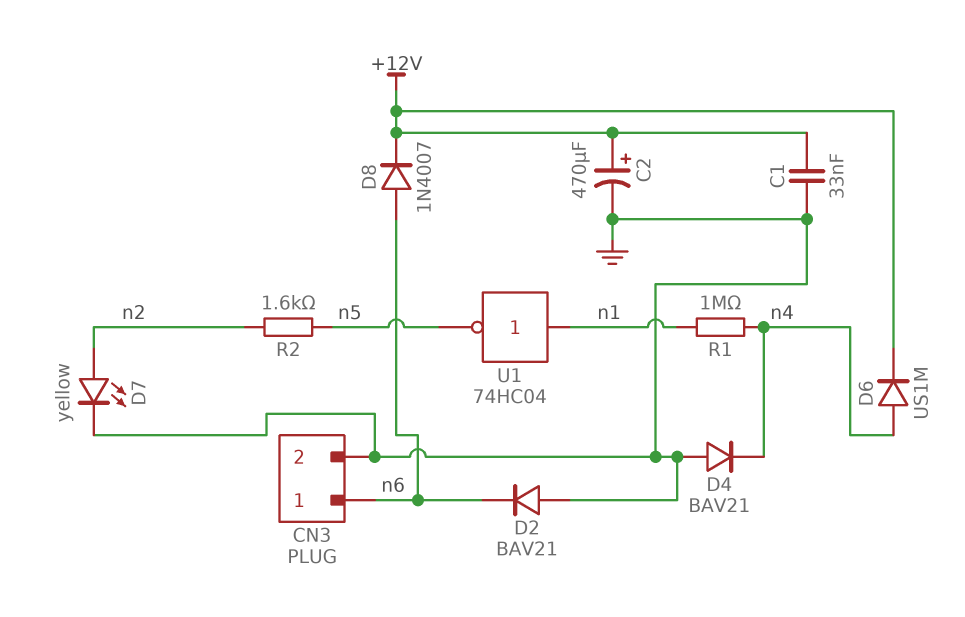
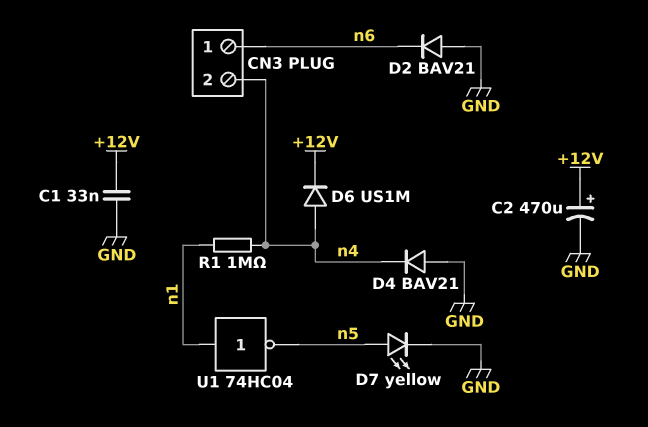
CN3 pin 2: GND -> n4
D7: LED yellow (A n2, K GND) -> LED yellow (A n5, K GND)
D8: diode 1N4007 (A n6, K +12V) -> none
R2: 1.6k (n2, n5) -> none

